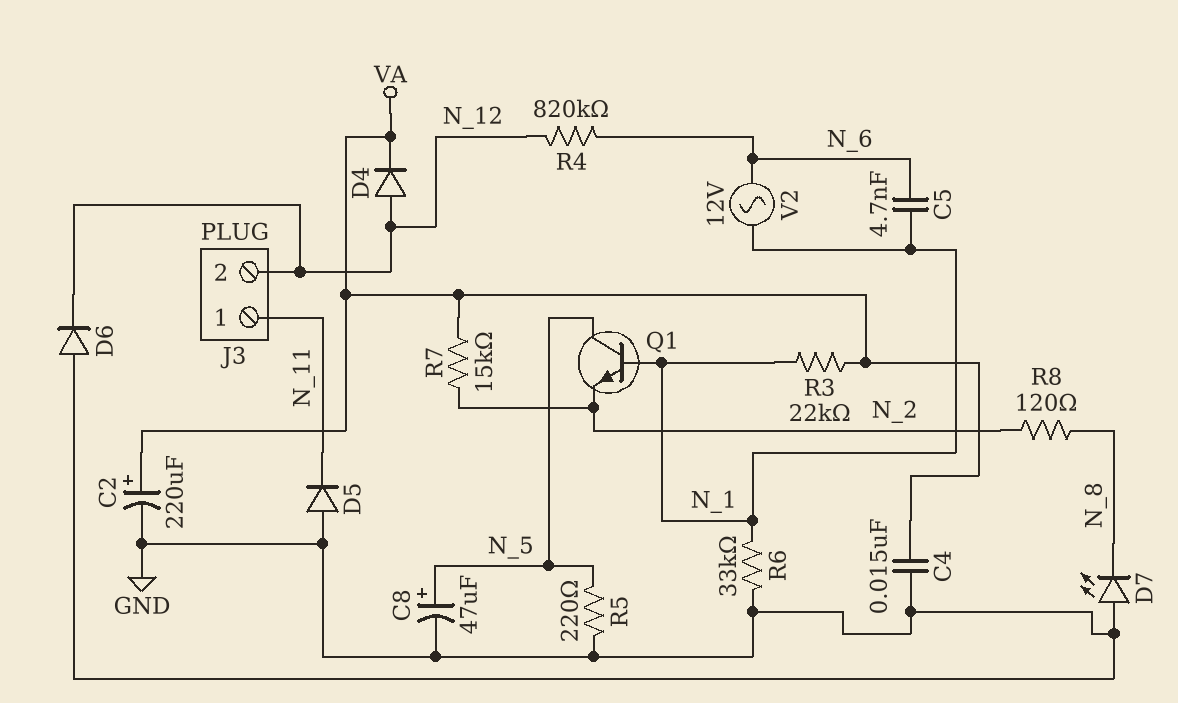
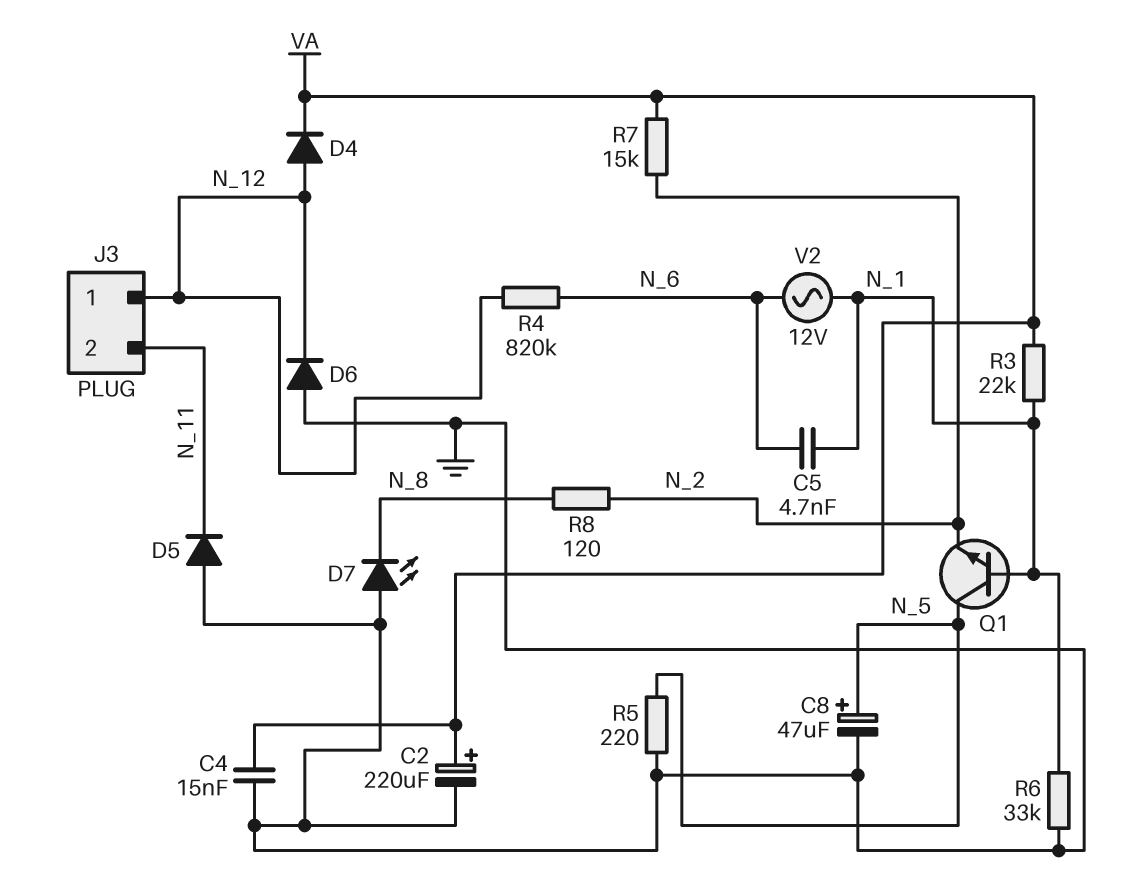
J3 pin 1: N_11 -> N_12
J3 pin 2: N_12 -> N_11

